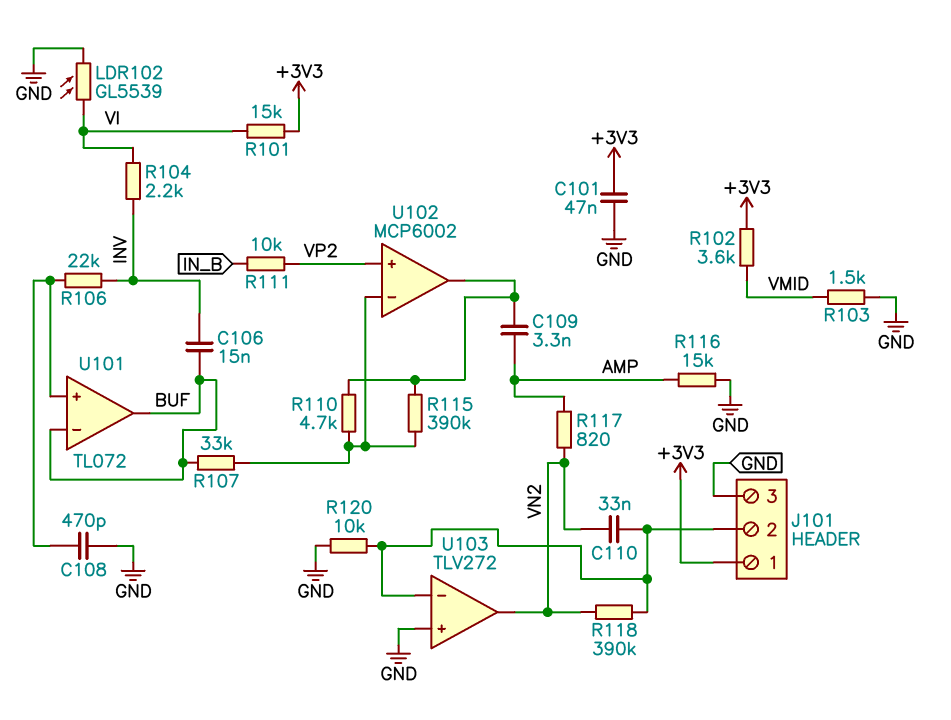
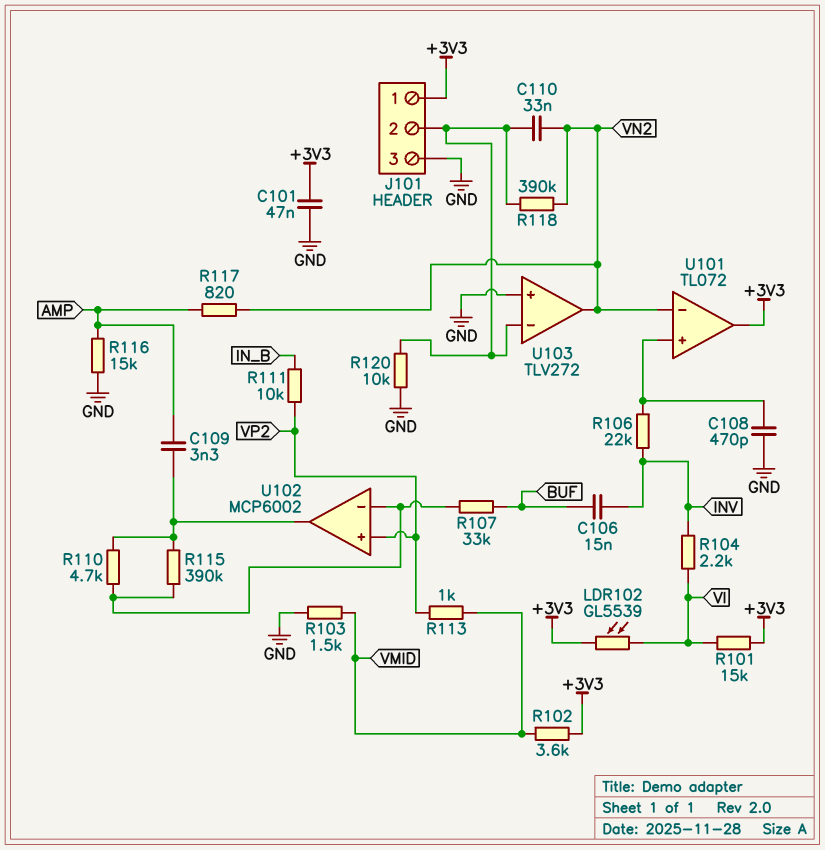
LDR102: GL5539 (GND, VI) -> GL5539 (+3V3, VI)
R113: none -> 1k (VMID, VP2)
U101 pin in-: BUF -> VN2
U101 pin out: BUF -> +3V3

